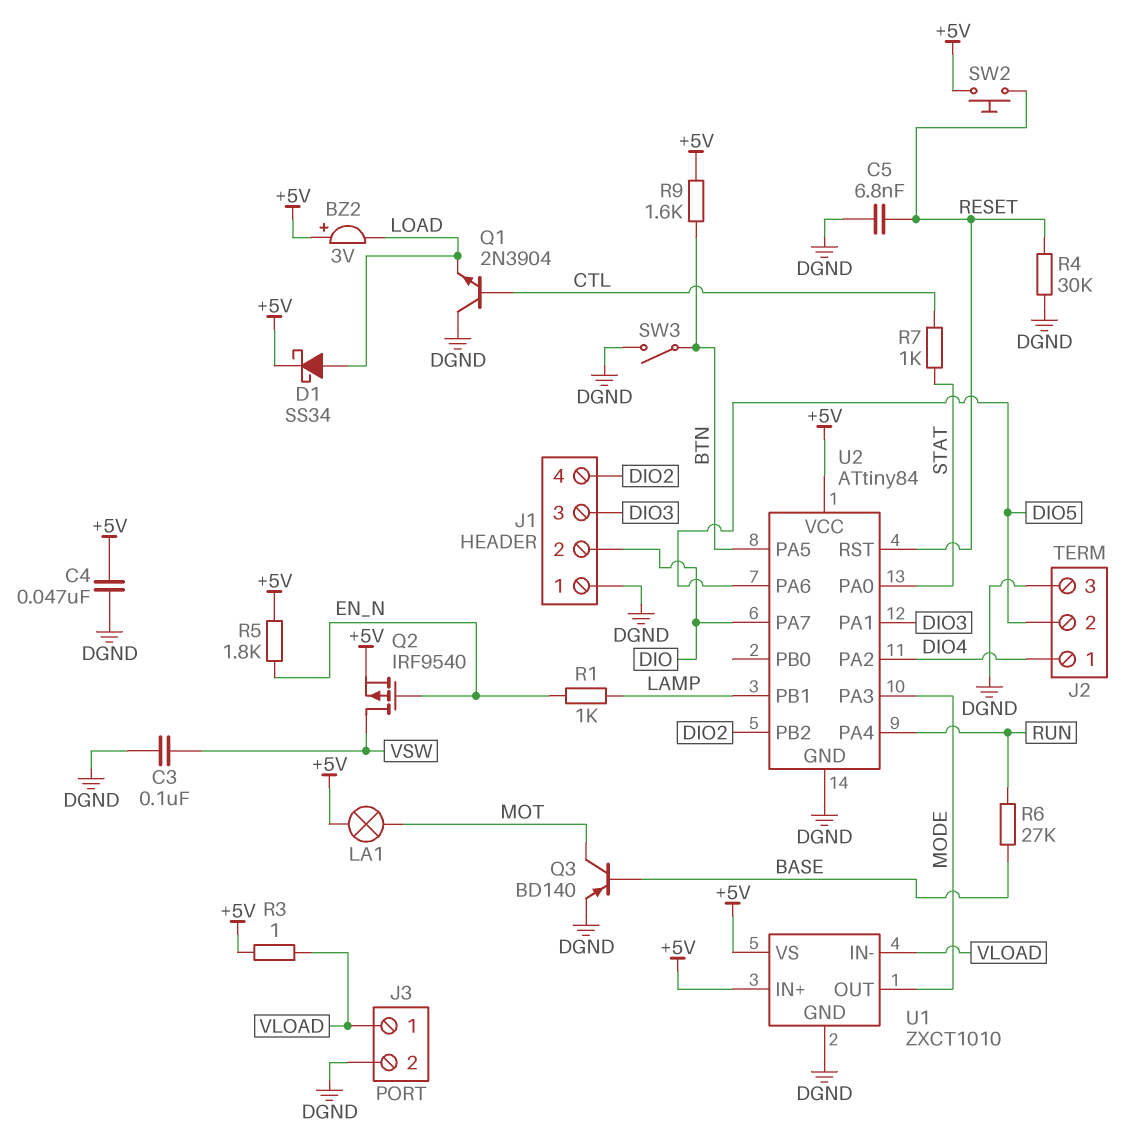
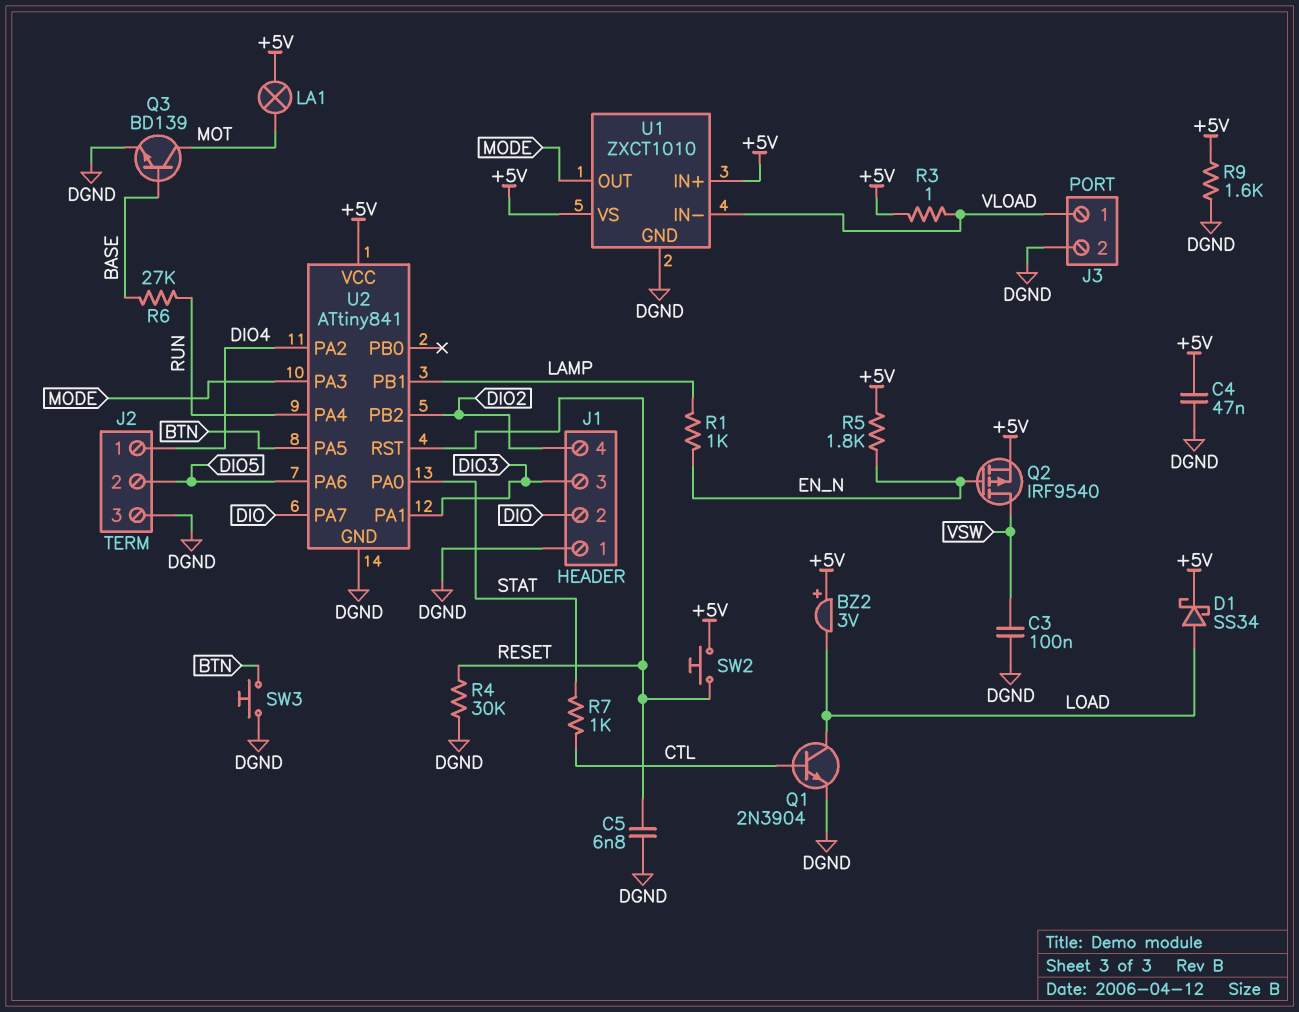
Q1: NPN 2N3904 (B CTL, C DGND, E LOAD) -> NPN 2N3904 (B CTL, C LOAD, E DGND)
Q3: PNP BD140 (B BASE, C MOT, E DGND) -> NPN BD139 (B BASE, C MOT, E DGND)
R9: 1.6k (+5V, BTN) -> 1.6k (+5V, DGND)
SW3: switch (BTN, DGND) -> button (BTN, DGND)
U2: ATtiny84 -> ATtiny841

